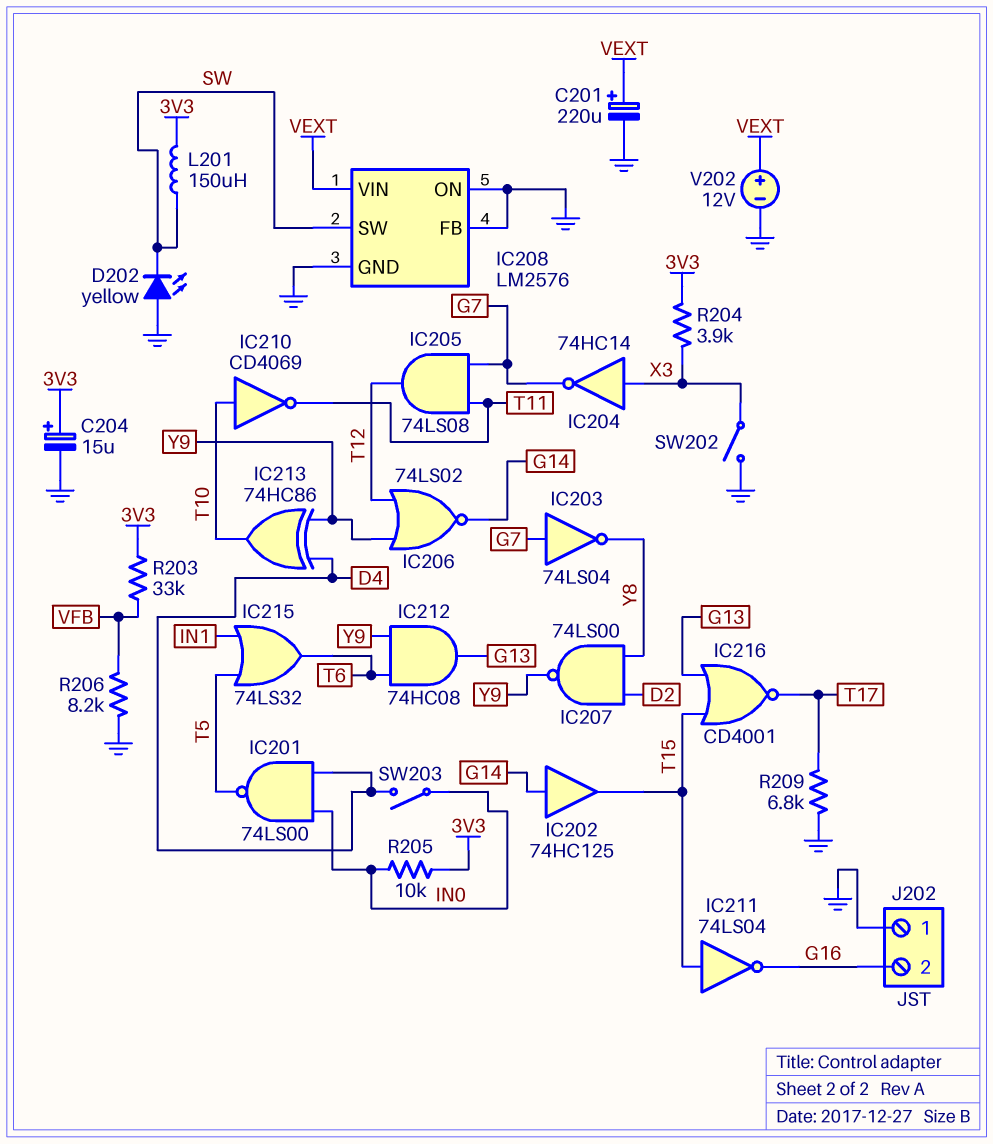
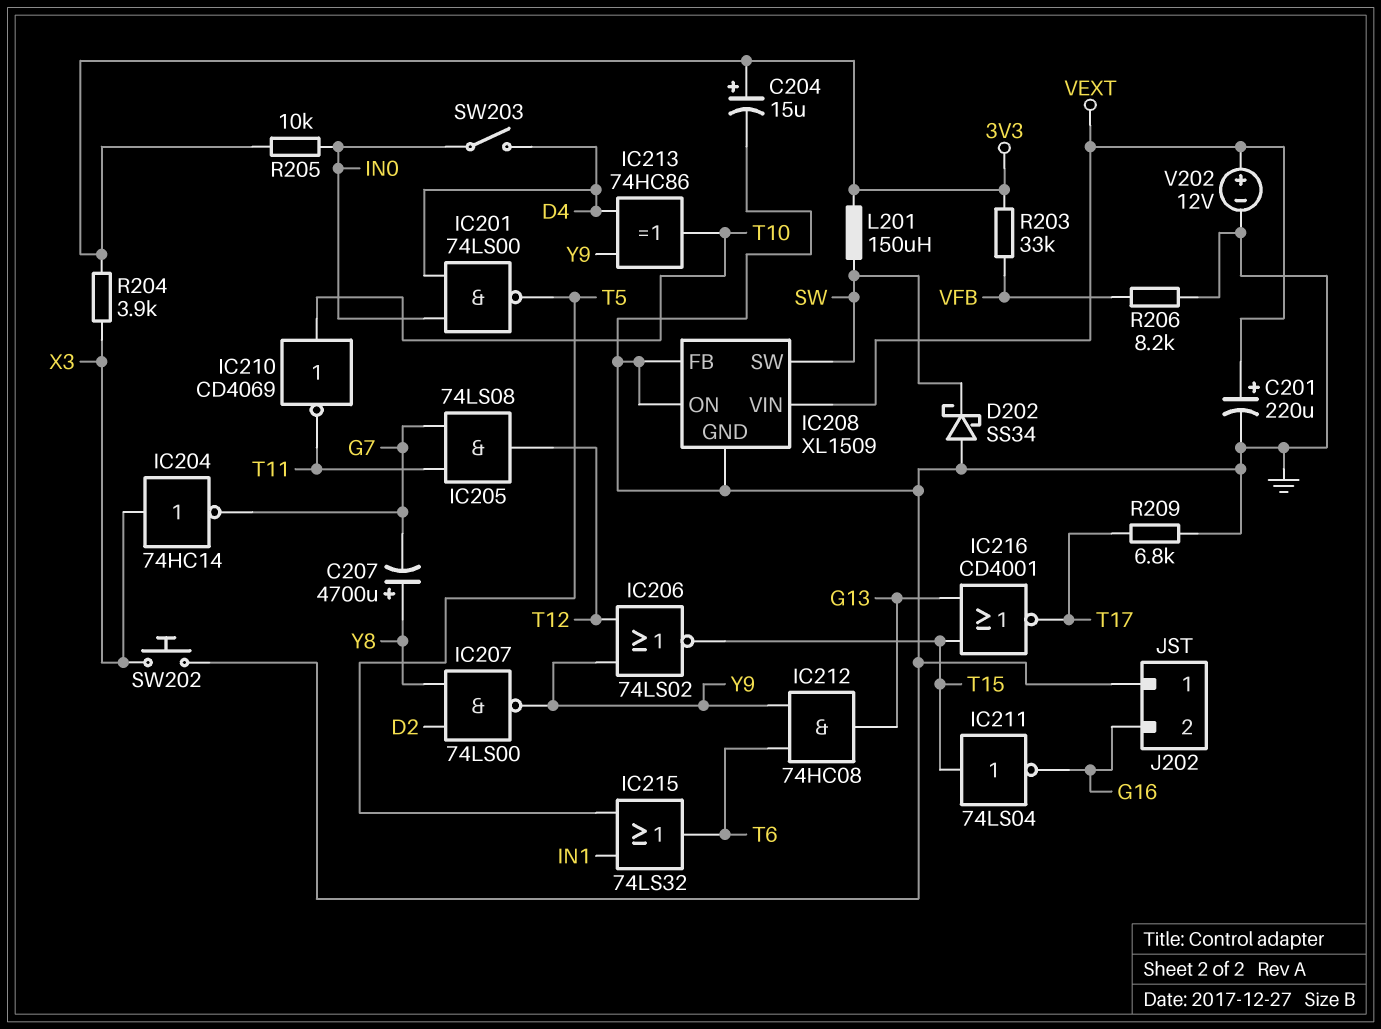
C207: none -> 4700uF (plus Y8, minus G7)
D202: LED yellow (A GND, K SW) -> schottky SS34 (A GND, K SW)
IC202: buffer 74HC125 (in G14, out T15) -> none
IC203: NOT 74LS04 (in G7, out Y8) -> none
IC206: NOR 74LS02 (in T12, in Y9, out G14) -> NOR 74LS02 (in T12, in Y9, out T15)
IC208: LM2576 -> XL1509
SW202: switch (GND, X3) -> button (GND, X3)

